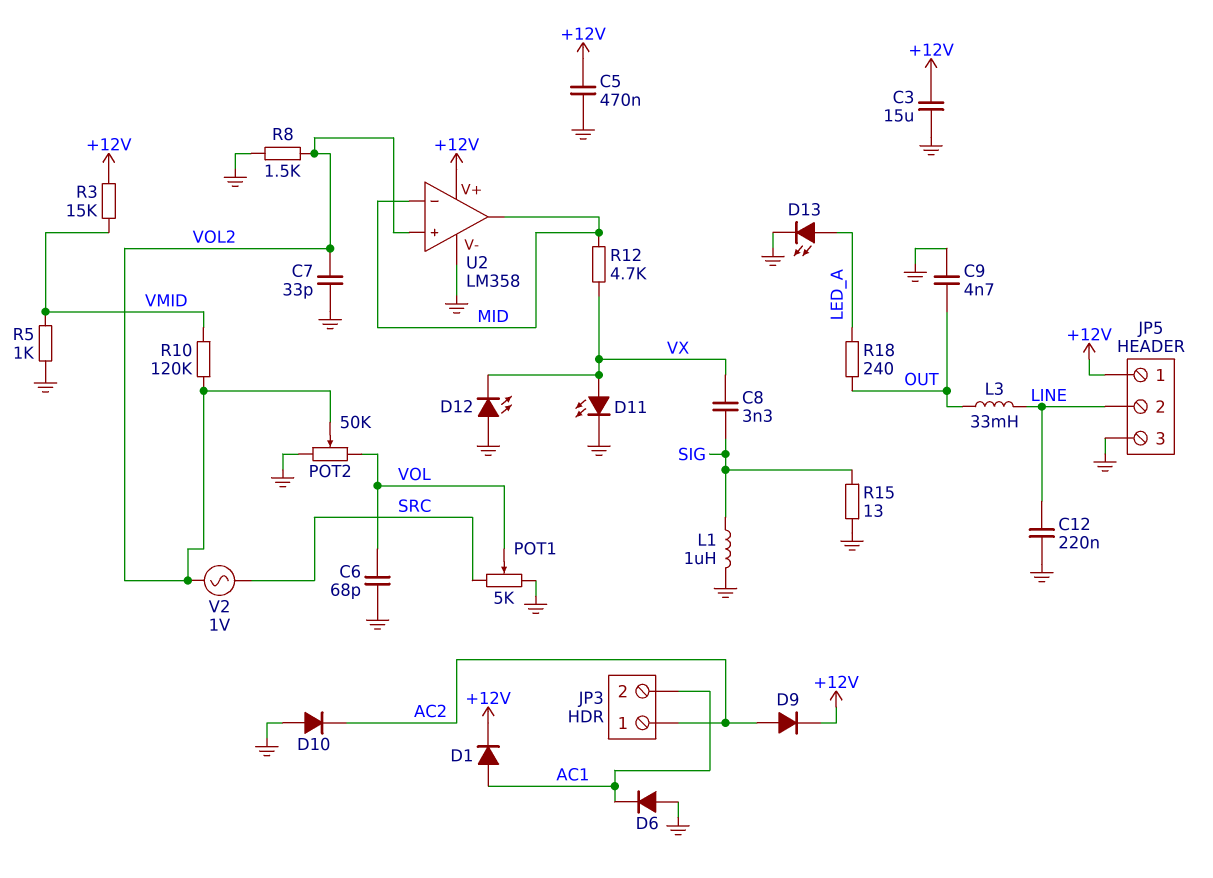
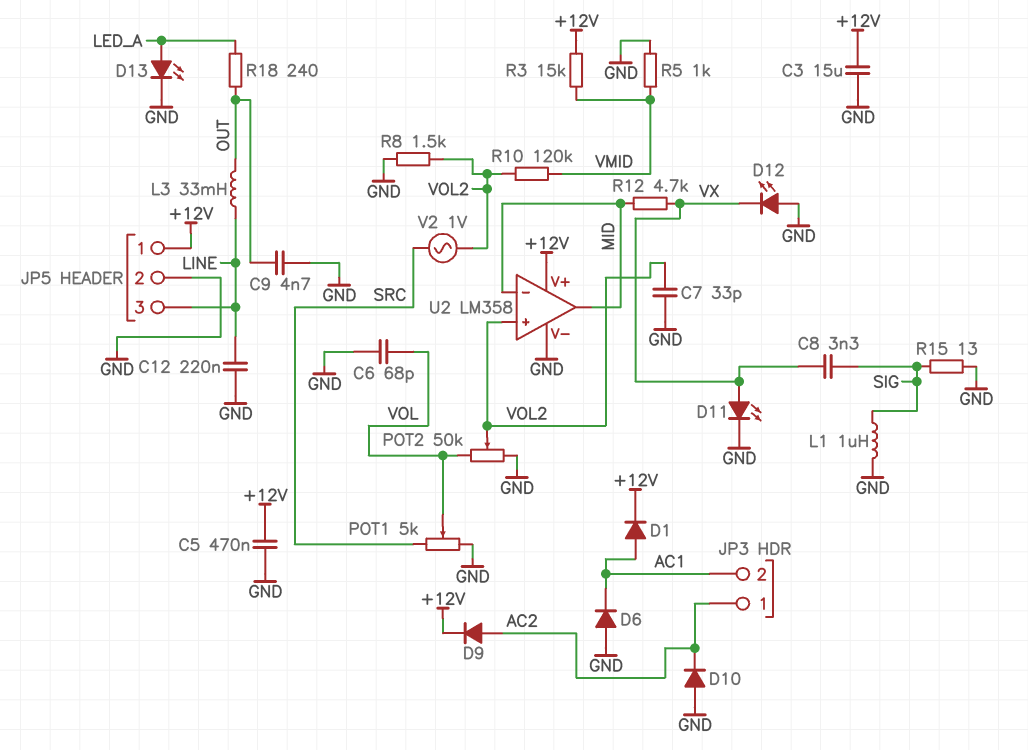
JP5 pin 2: LINE -> GND
JP5 pin 3: GND -> LINE

